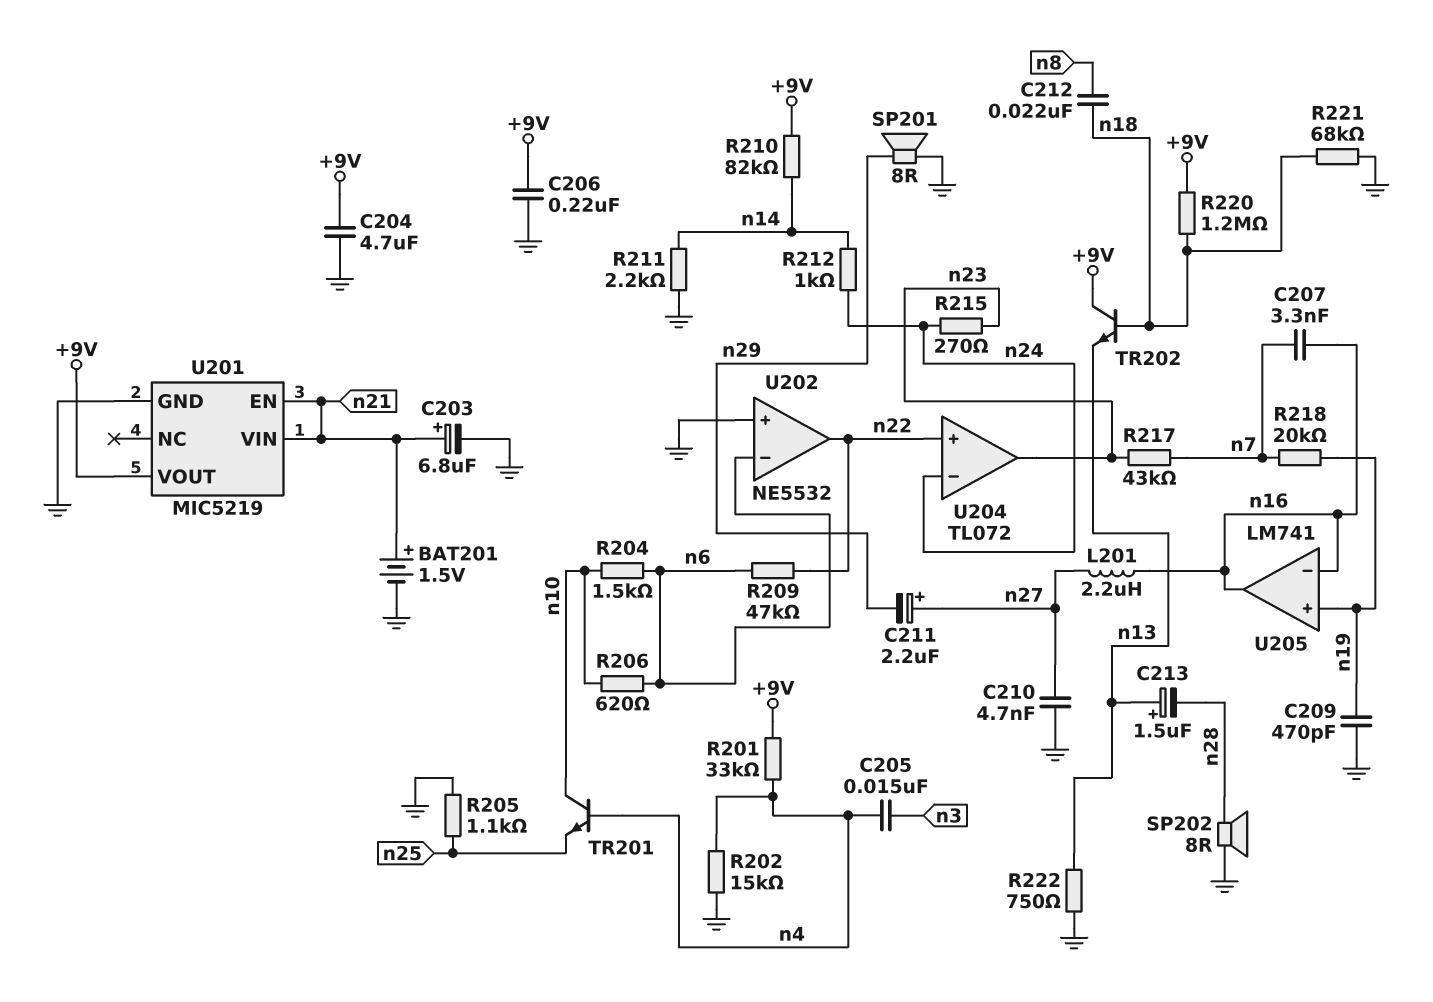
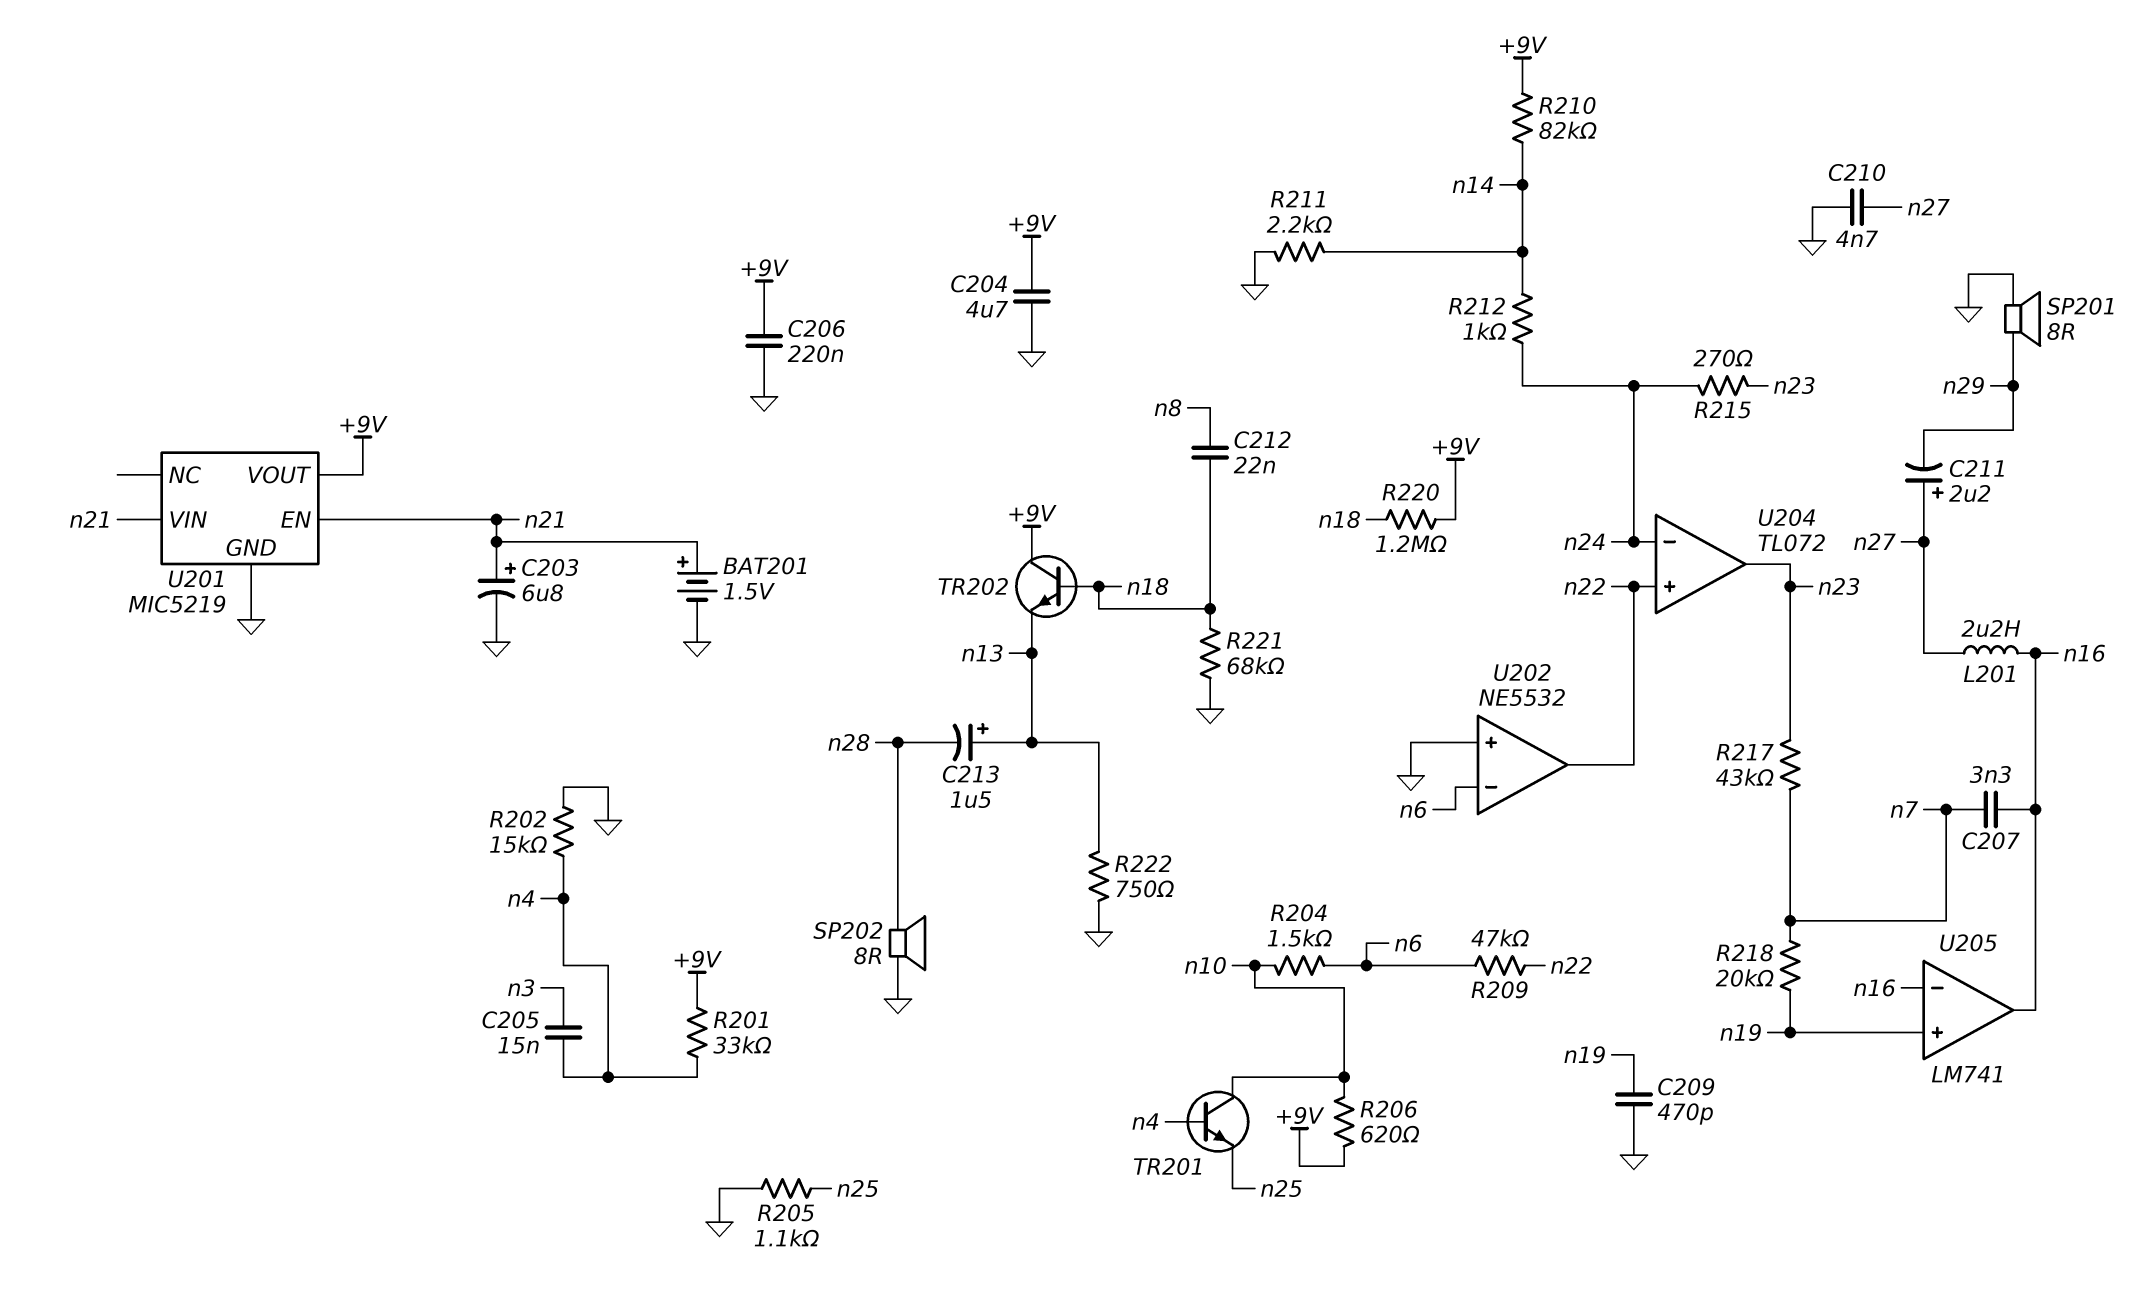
R206: 620 (n6, n10) -> 620 (+9V, n10)

